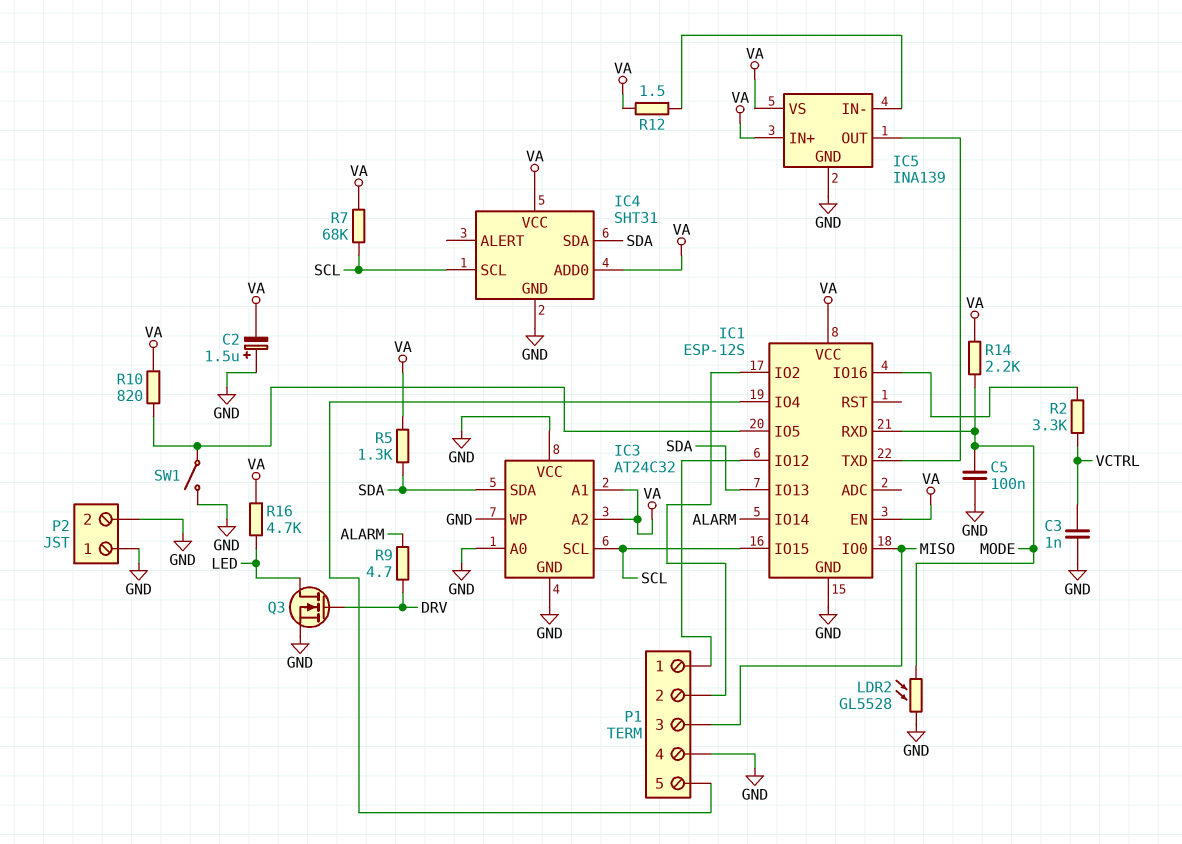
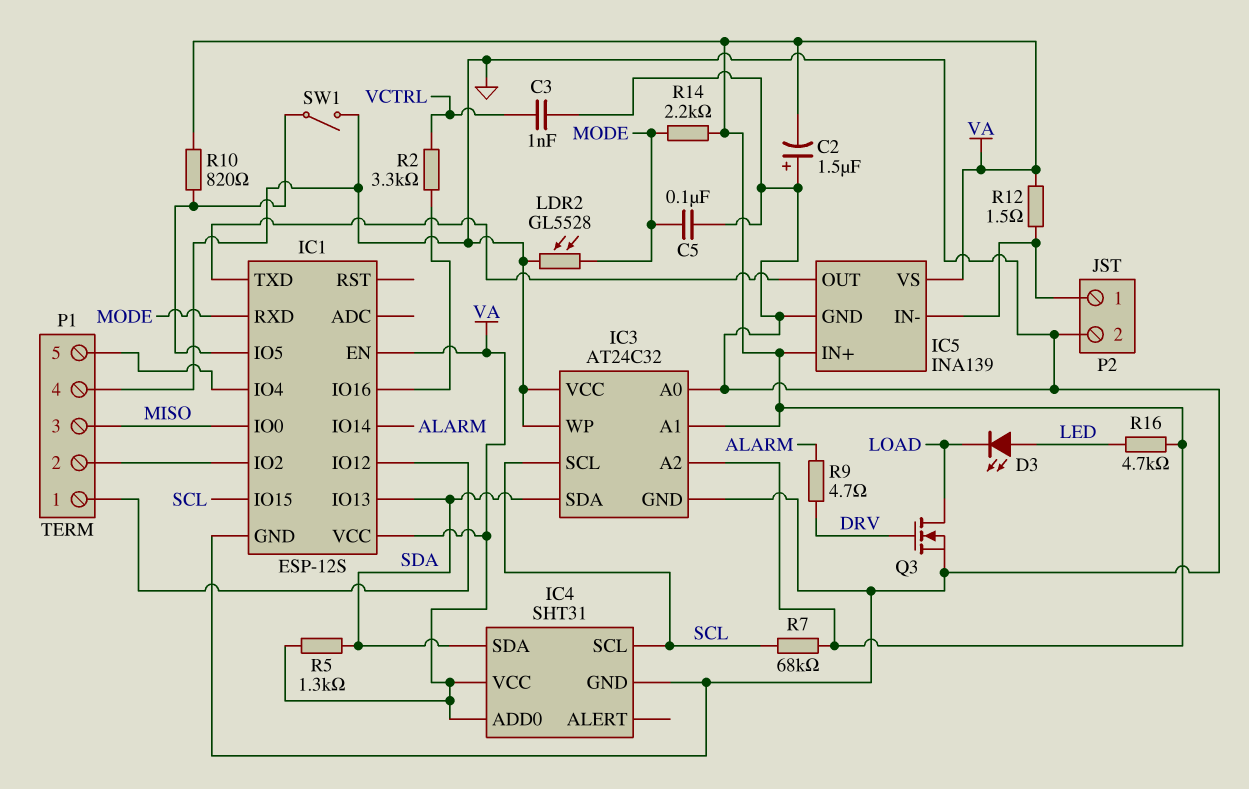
D3: none -> LED (A LED, K LOAD)
P2 pin 1: GND -> IC5/IN-
Q3: NMOS (G DRV, D LED, S GND) -> NMOS (G DRV, D LOAD, S GND)

